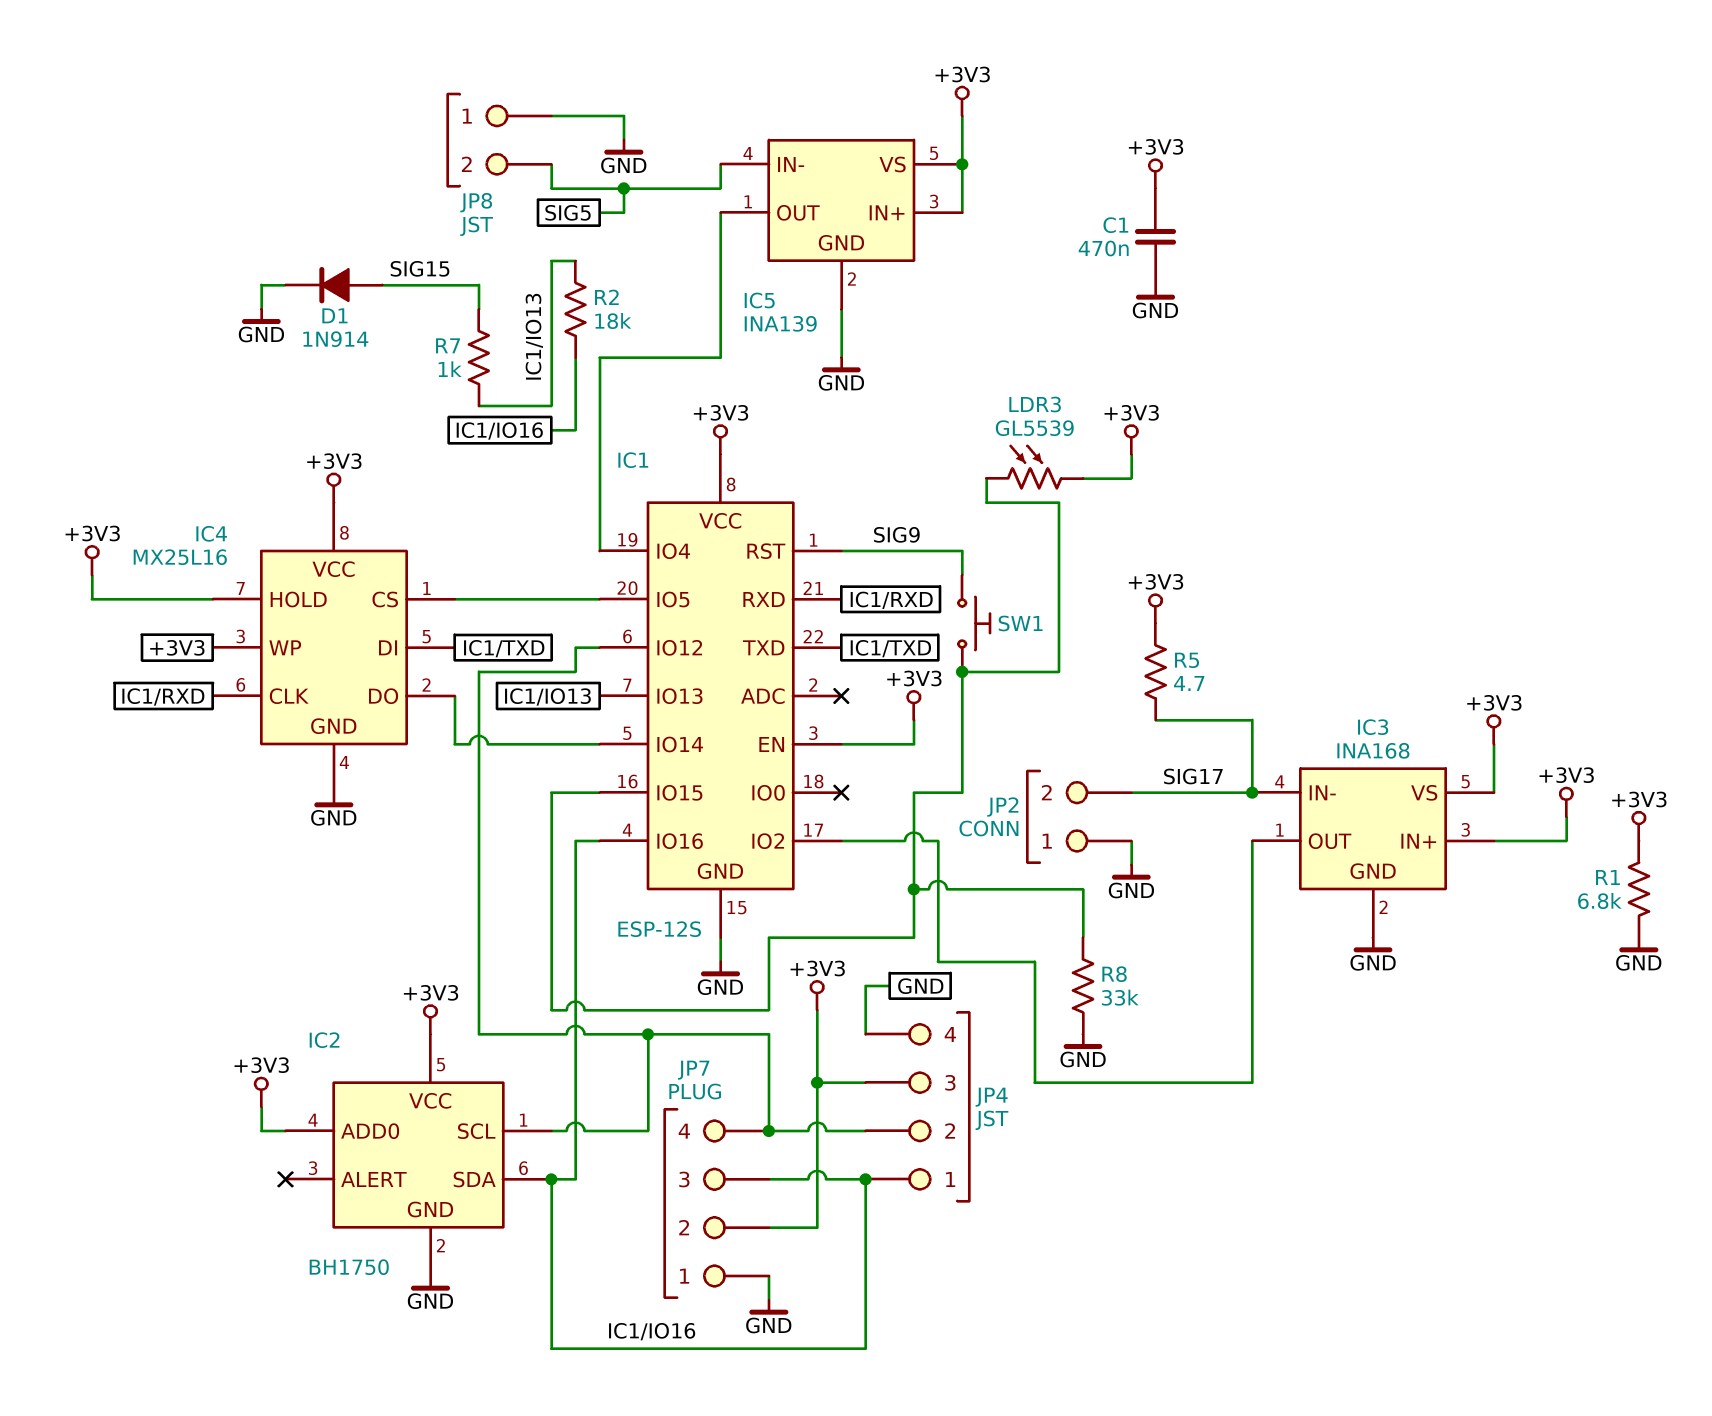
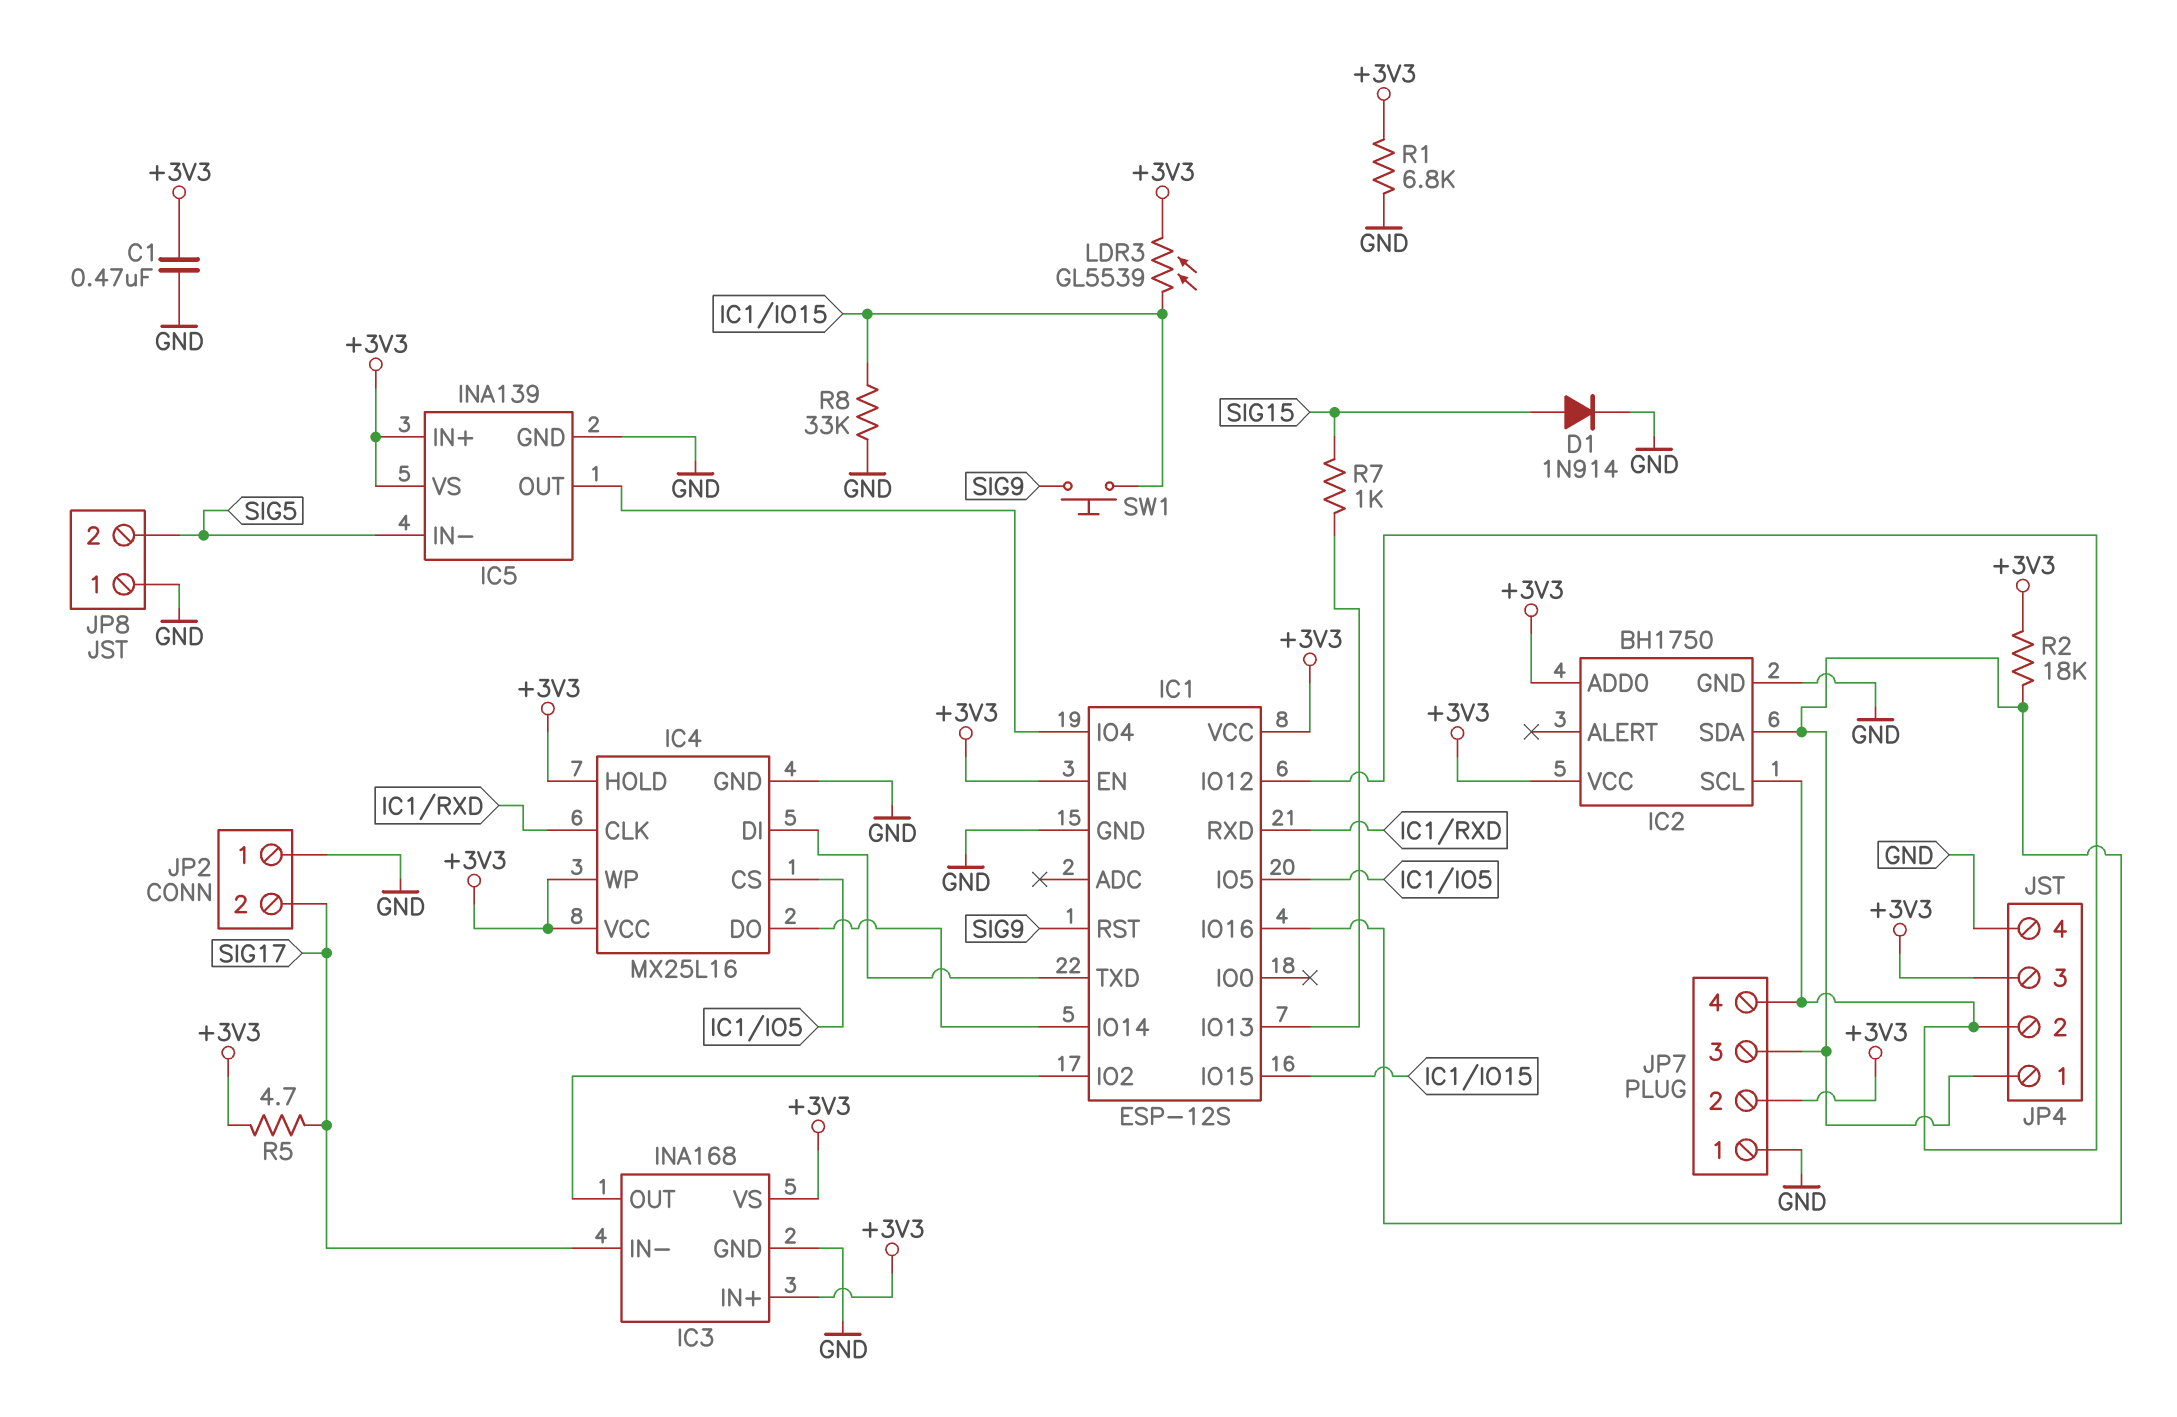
R2: 18k (IC1/IO13, IC1/IO16) -> 18k (+3V3, IC1/IO16)

